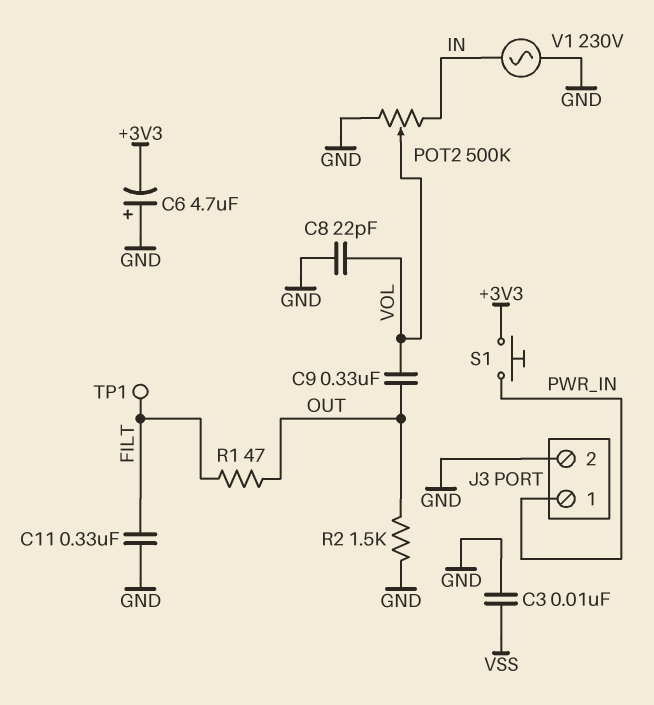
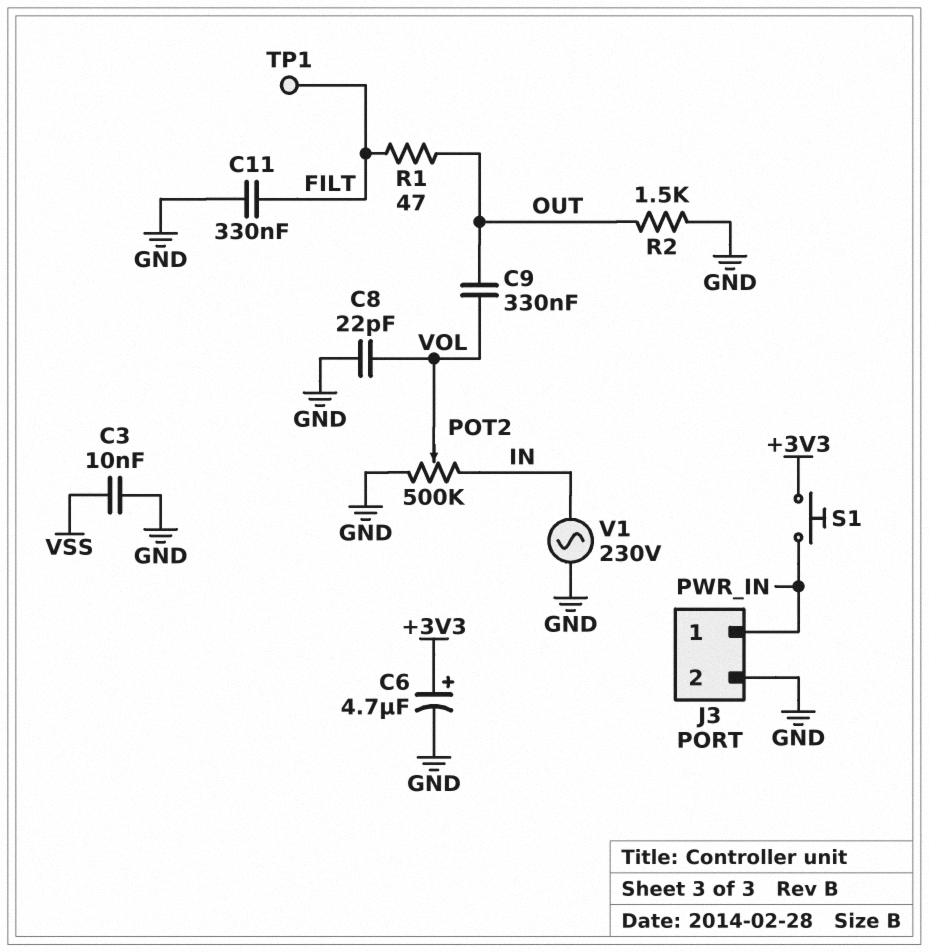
C6: 4.7uF (plus GND, minus +3V3) -> 4.7uF (plus +3V3, minus GND)

